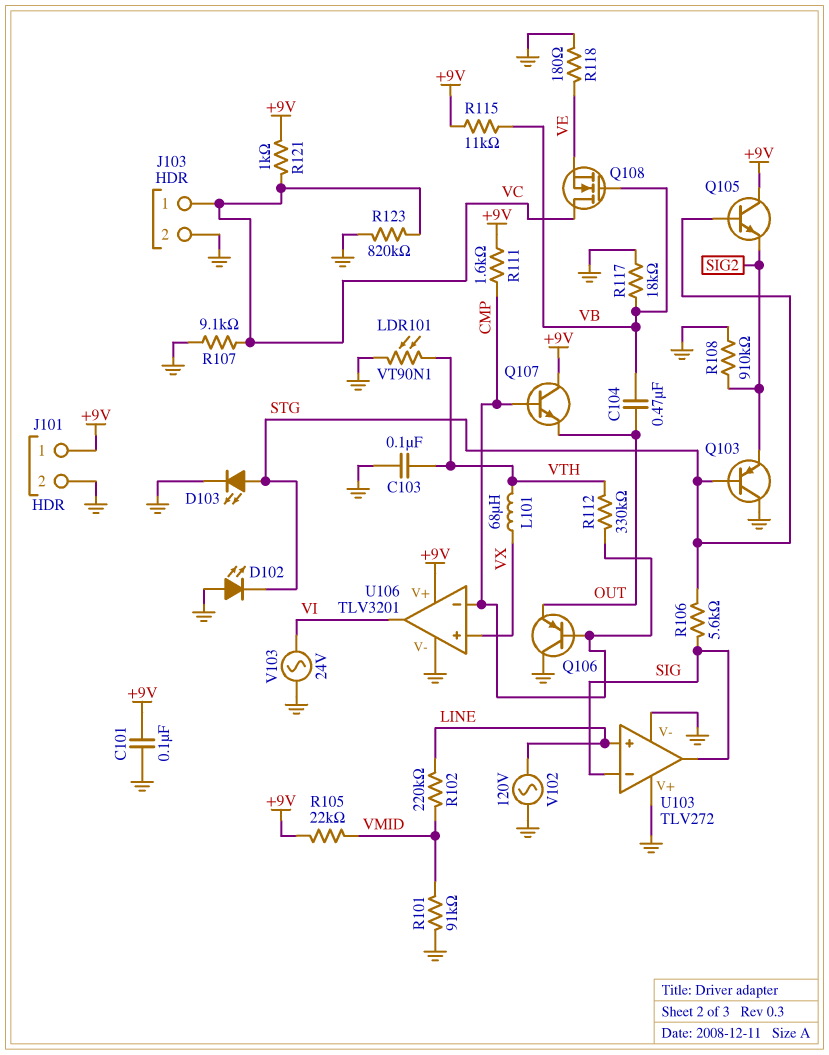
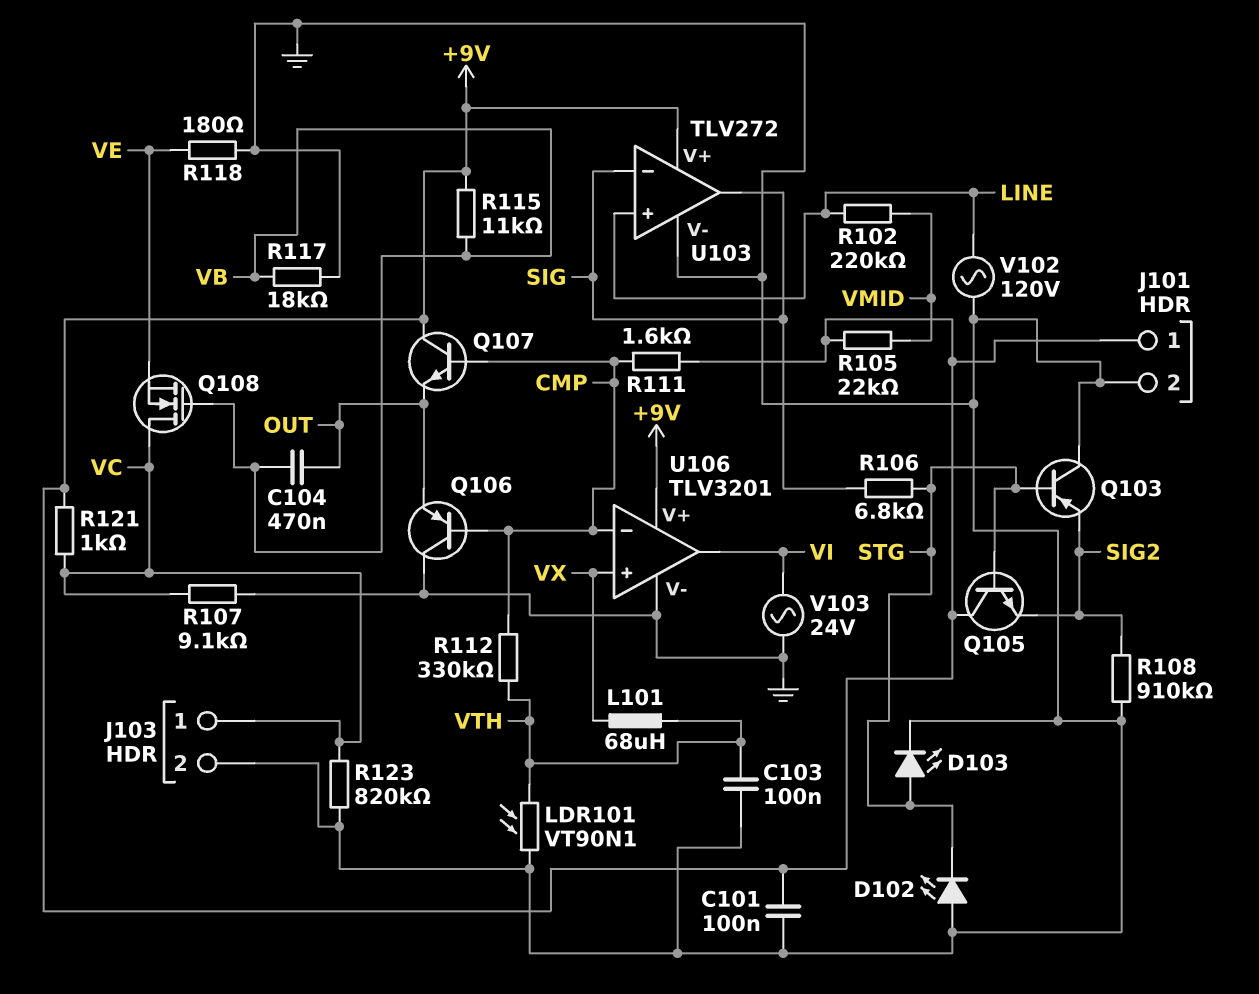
R101: 91k (GND, VMID) -> none
R106: 5.6k (SIG, STG) -> 6.8k (SIG, STG)
U103 pin V+: GND -> +9V

